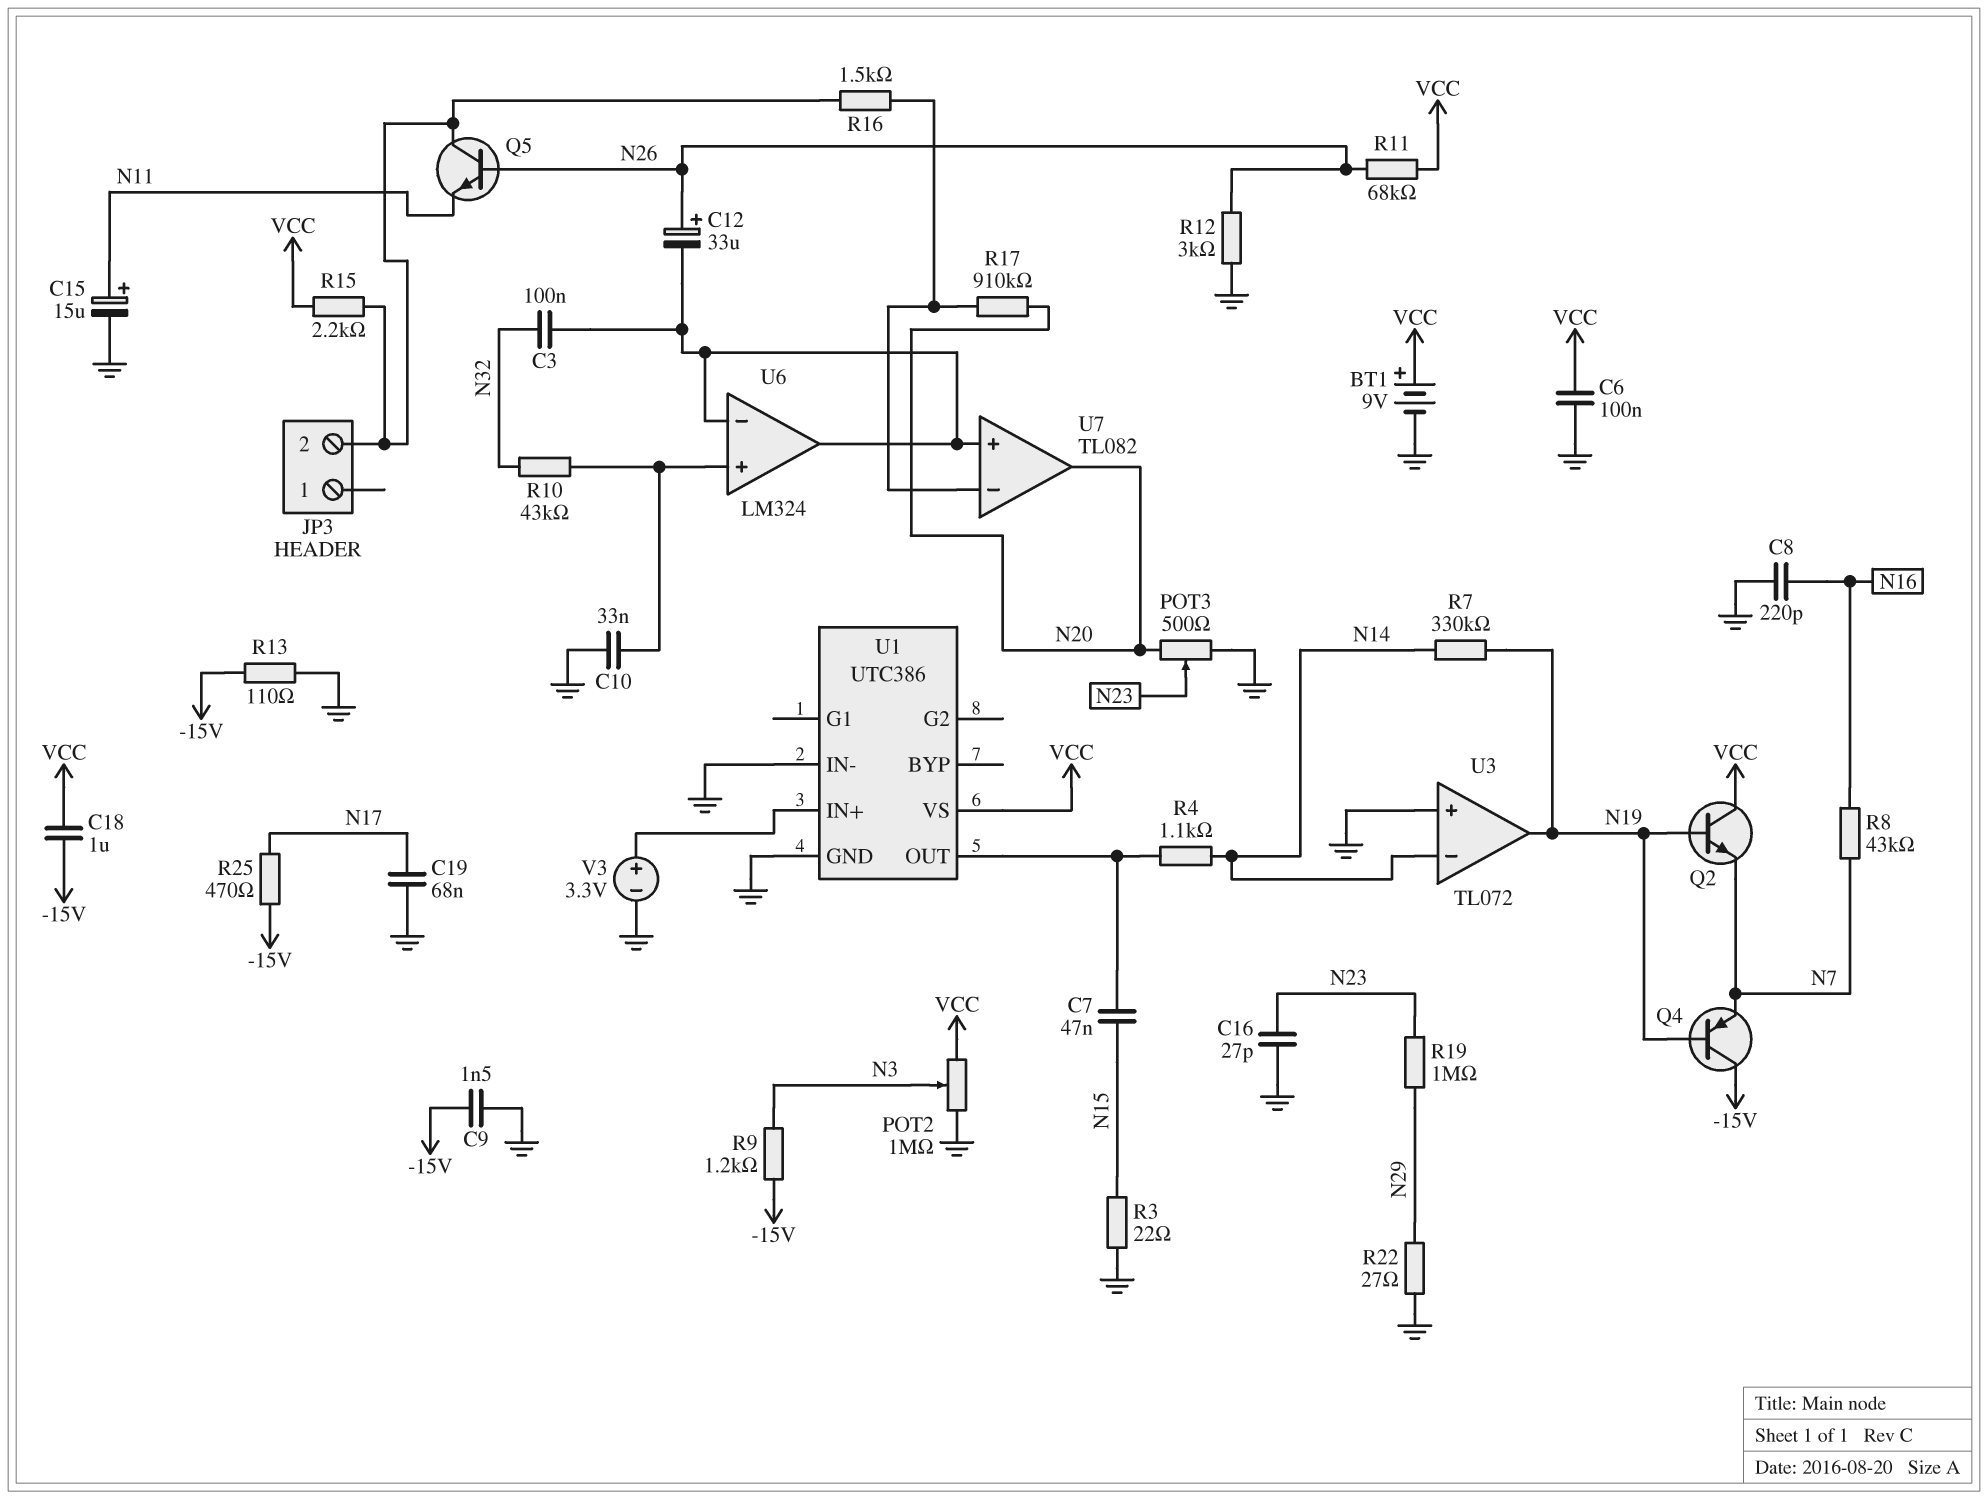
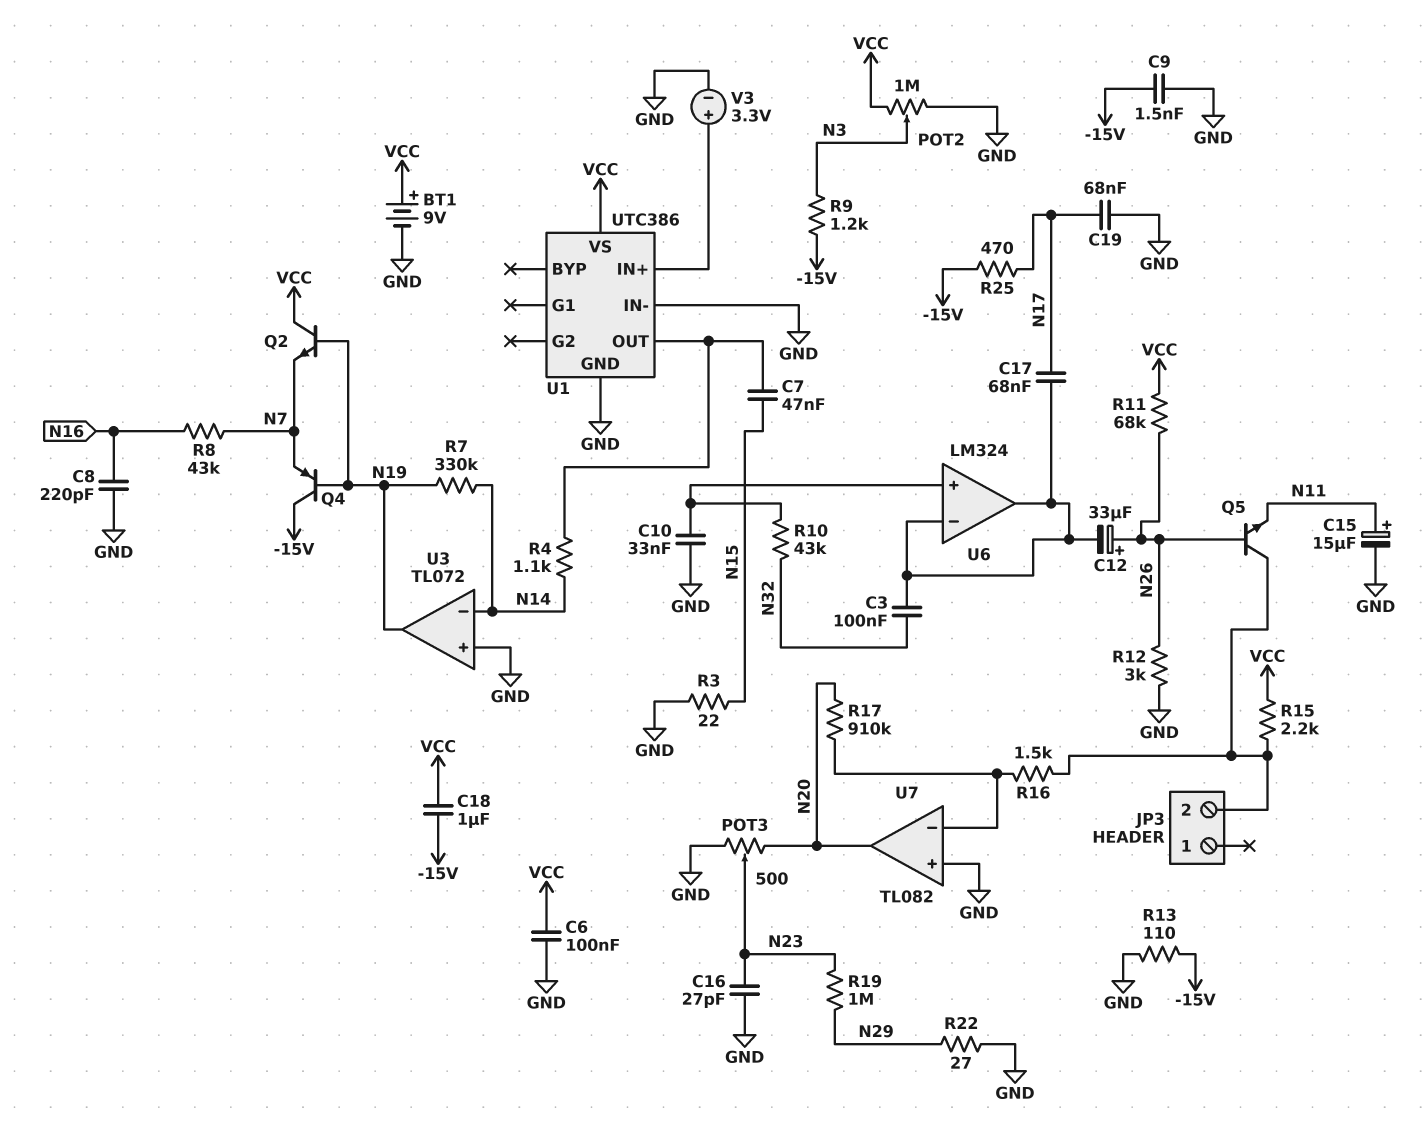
C17: none -> 68nF (N17, U6/in-)
U7 pin in+: U6/in- -> GND

